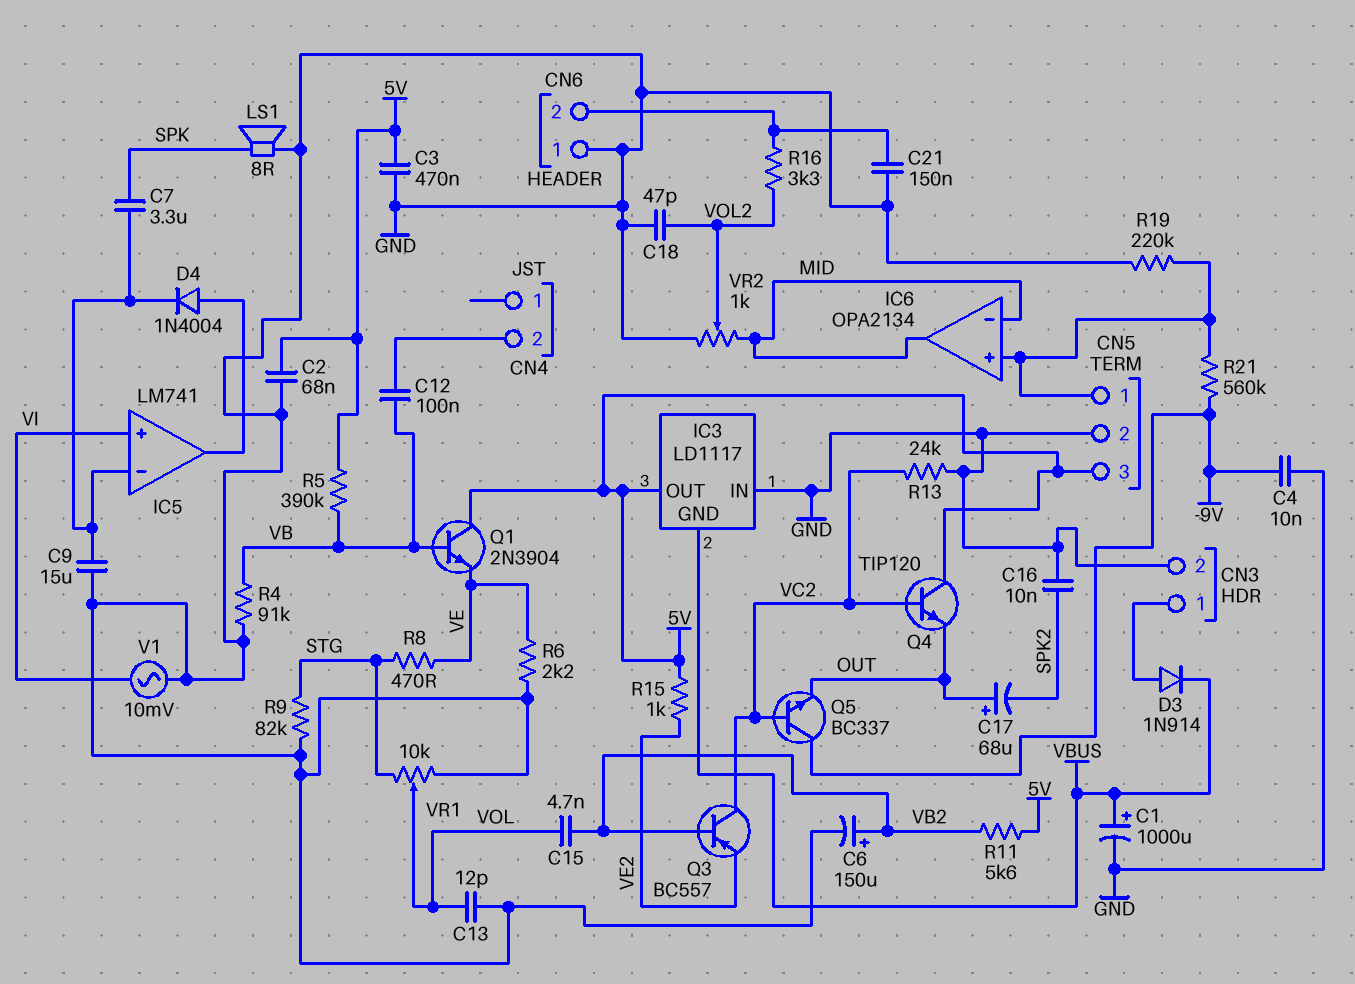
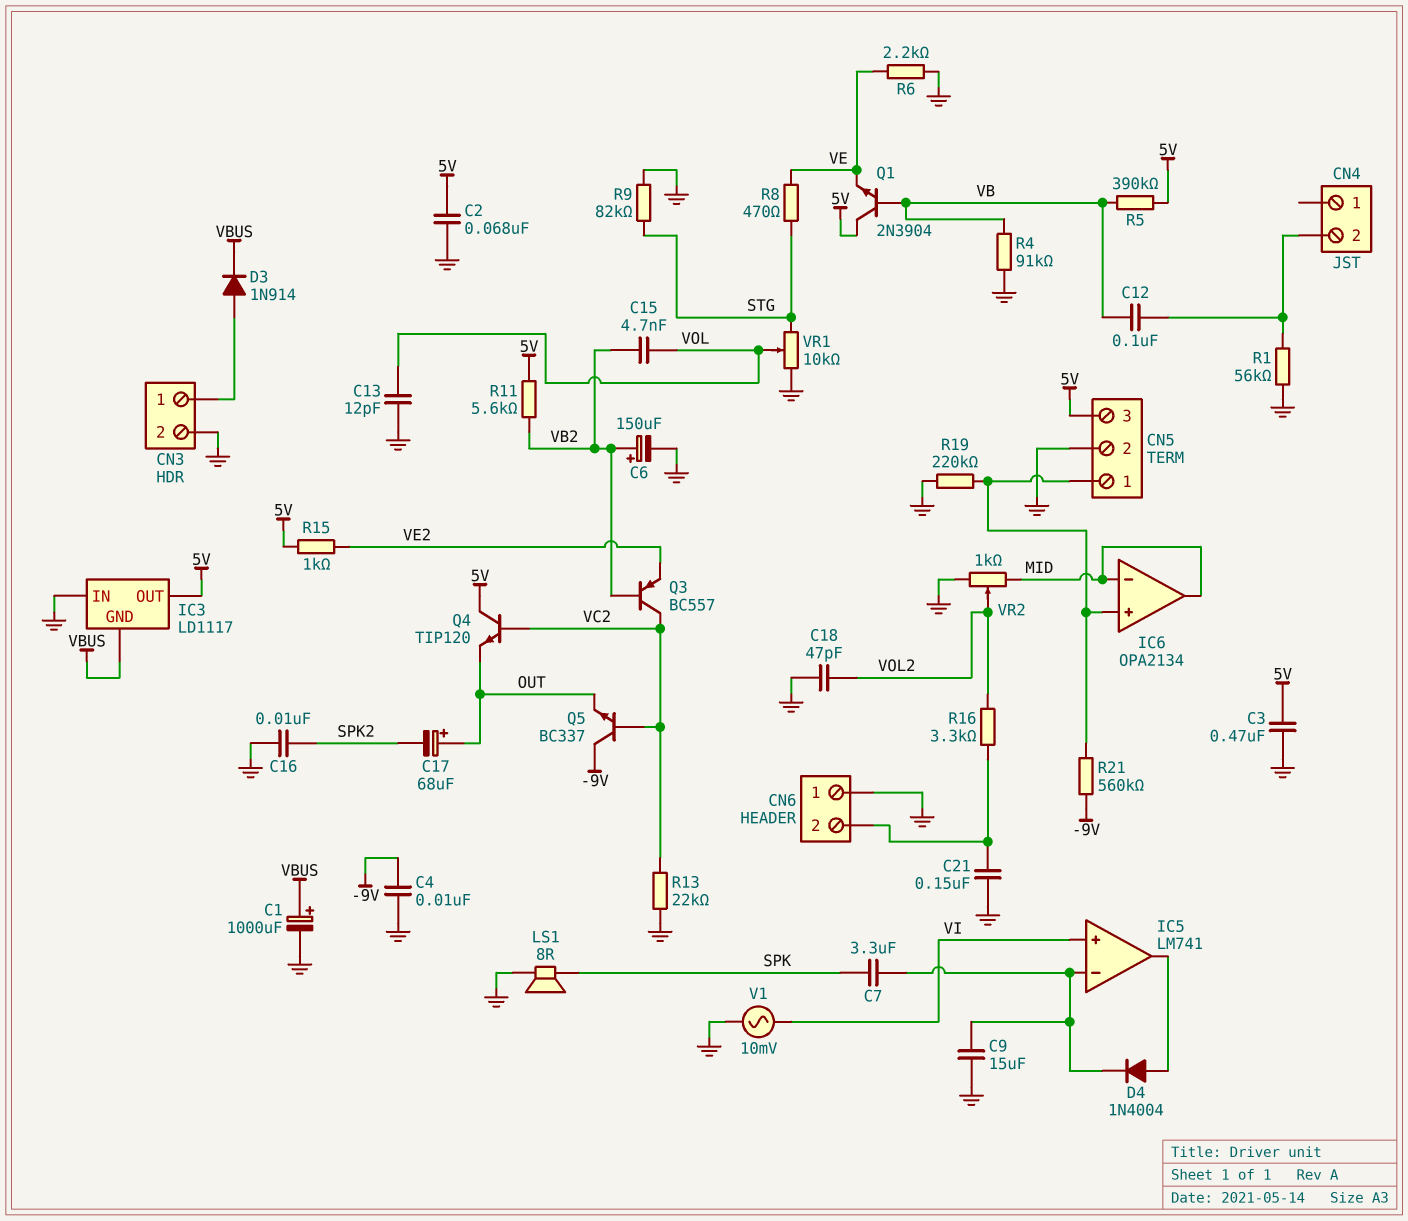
R1: none -> 56k (CN4/2, GND)
R13: 24k (GND, VC2) -> 22k (GND, VC2)

